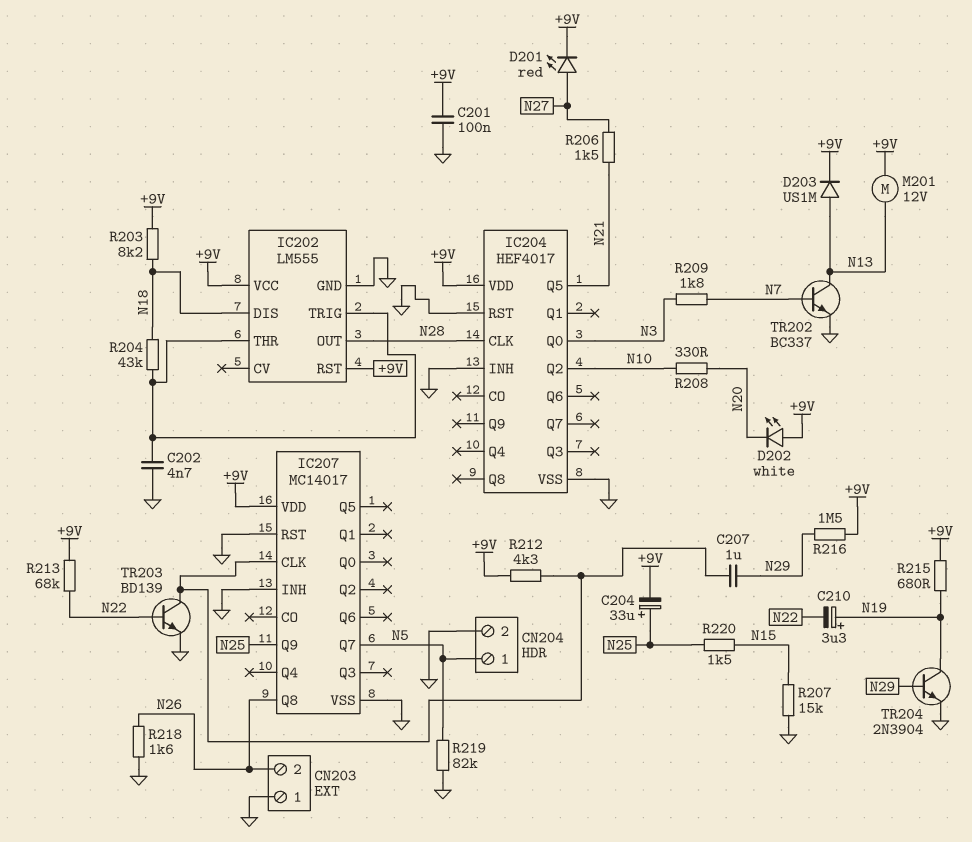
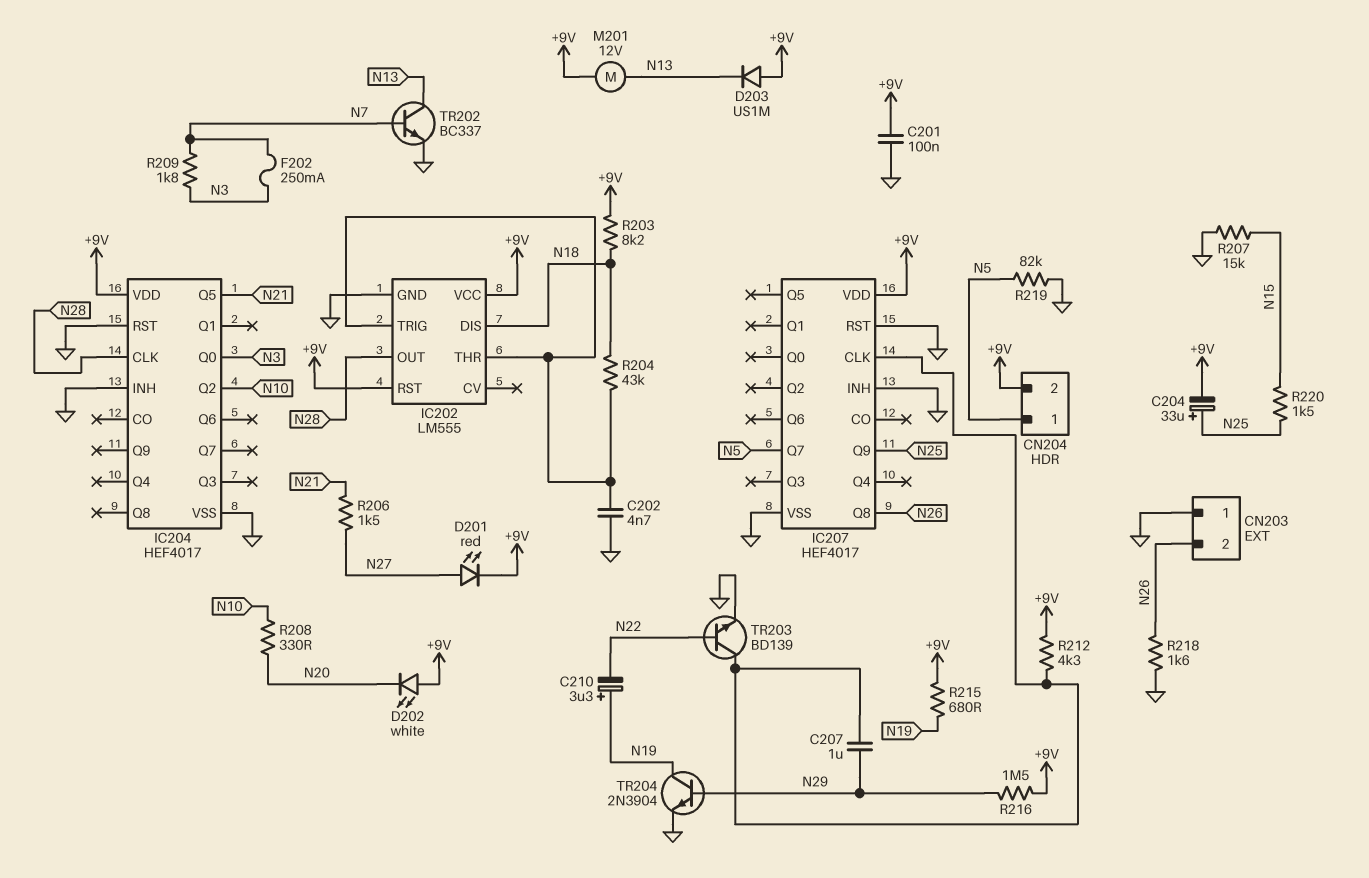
CN204 pin 2: GND -> +9V
D203: diode US1M (A N13, K +9V) -> diode US1M (A +9V, K N13)
F202: none -> 250mA (N3, N7)
IC207: MC14017 -> HEF4017
R213: 68k (+9V, N22) -> none

